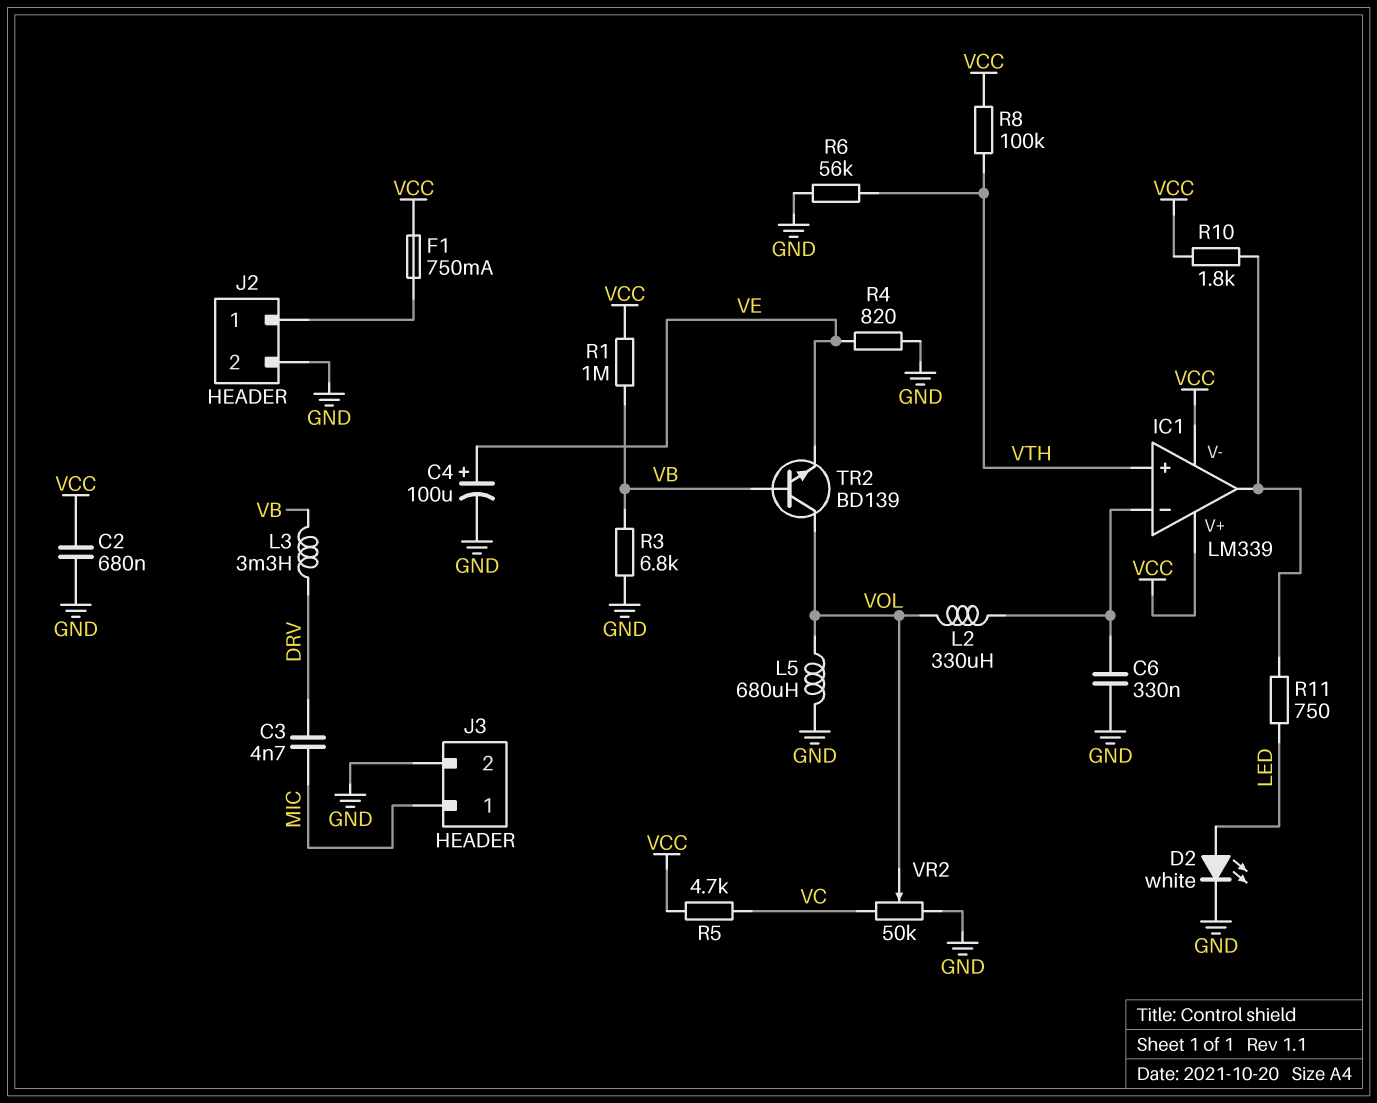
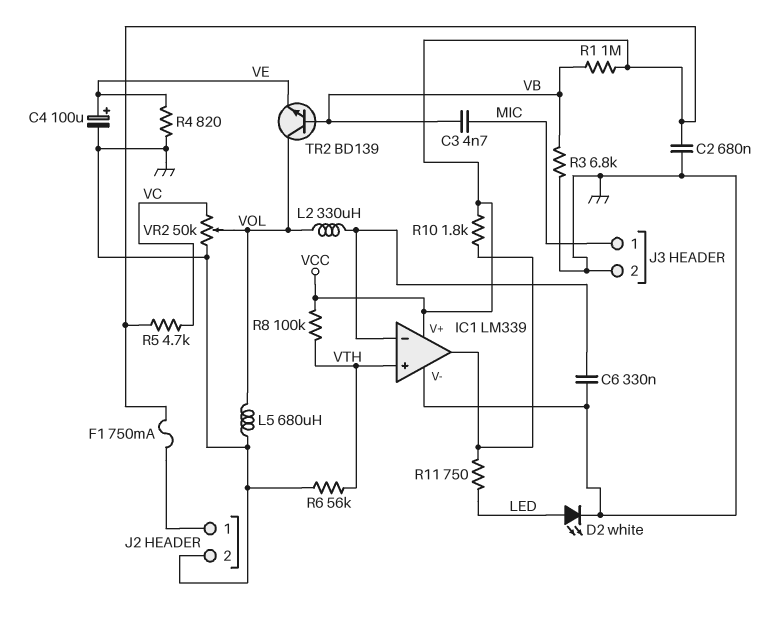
C3: 4.7nF (DRV, MIC) -> 4.7nF (MIC, VB)
IC1 pin V-: VCC -> GND
L3: 3.3mH (DRV, VB) -> none

